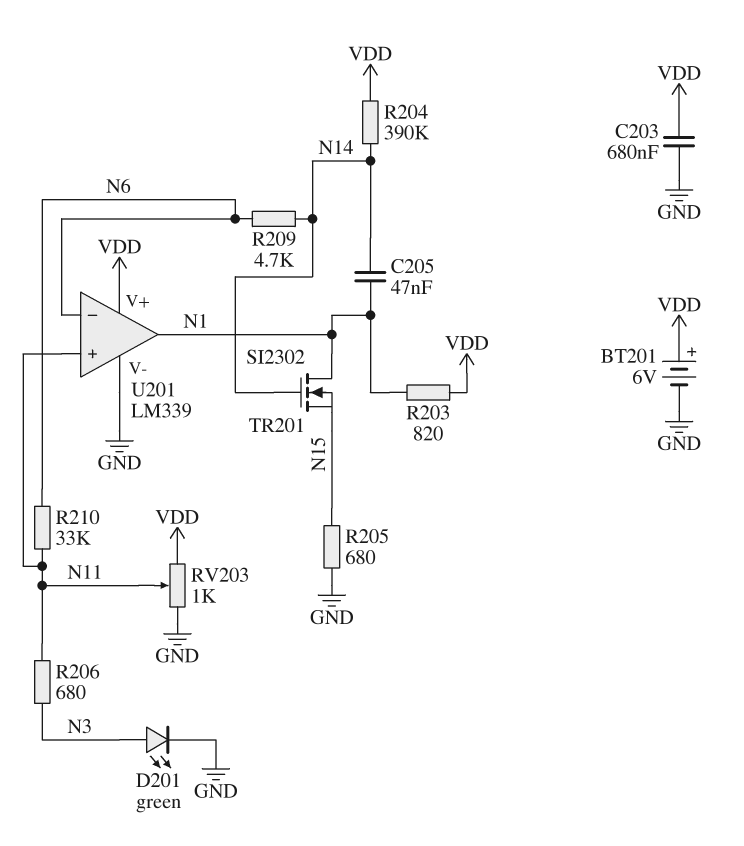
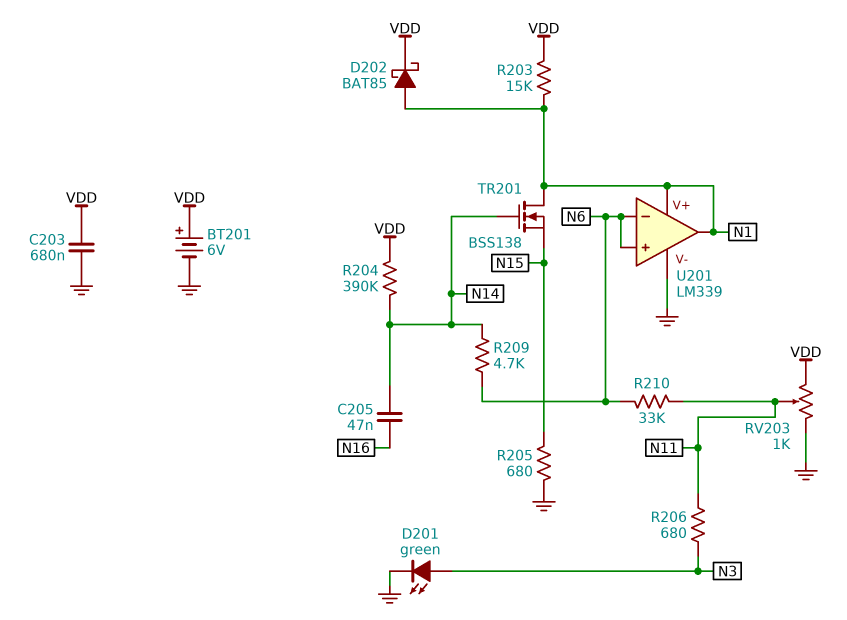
C205: 47nF (N1, N14) -> 47nF (N14, N16)
D202: none -> schottky BAT85 (A N1, K VDD)
R203: 820 (N1, VDD) -> 15k (N1, VDD)
TR201: NMOS SI2302 (G N14, D N1, S N15) -> NMOS BSS138 (G N14, D N1, S N15)
U201 pin V+: VDD -> N1
U201 pin in+: N11 -> N6

